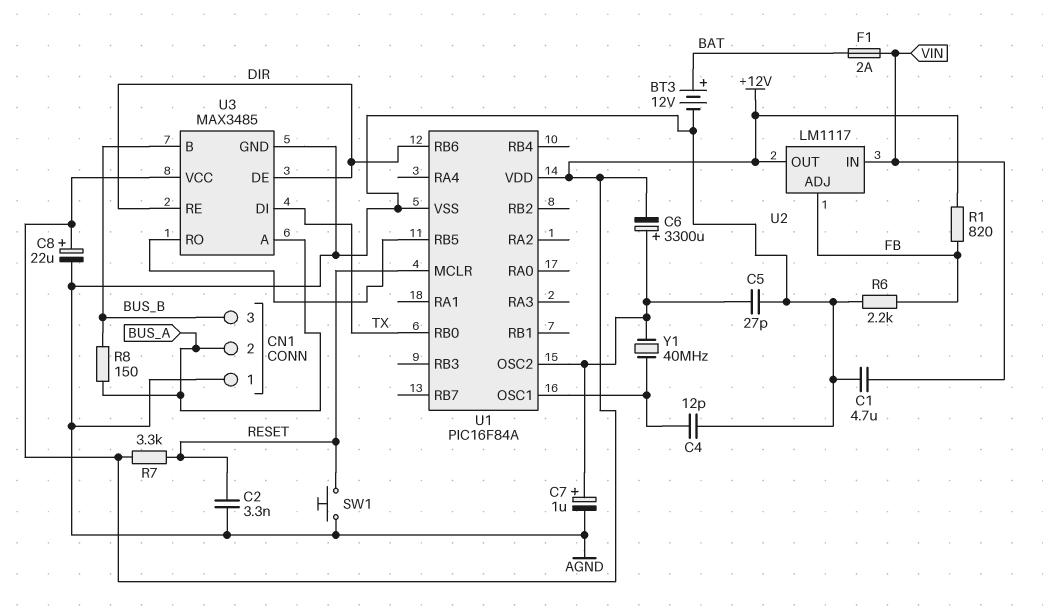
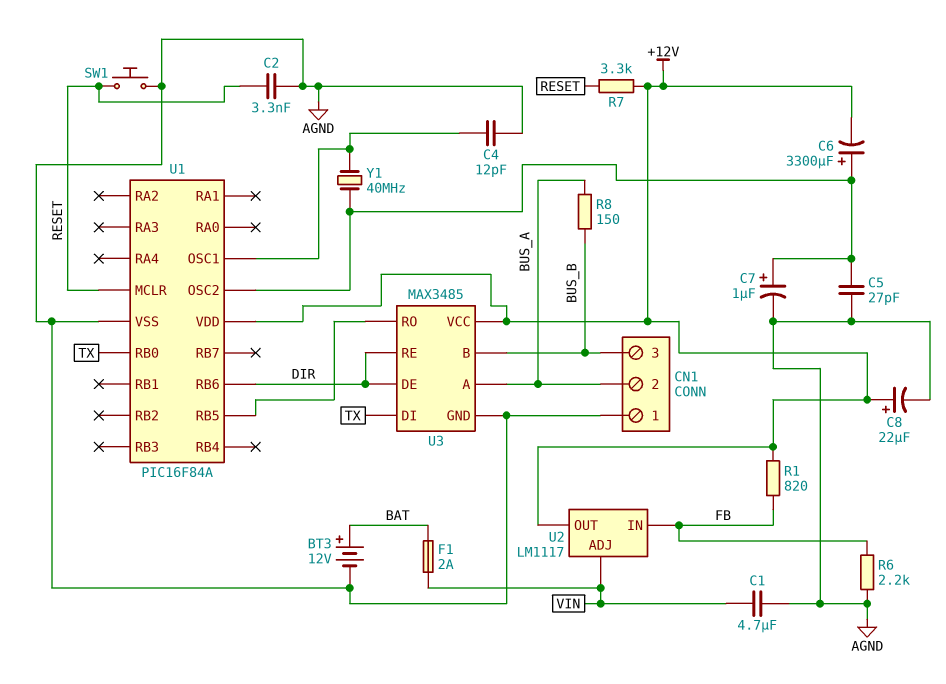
U2 pin ADJ: FB -> VIN
U2 pin IN: VIN -> FB

